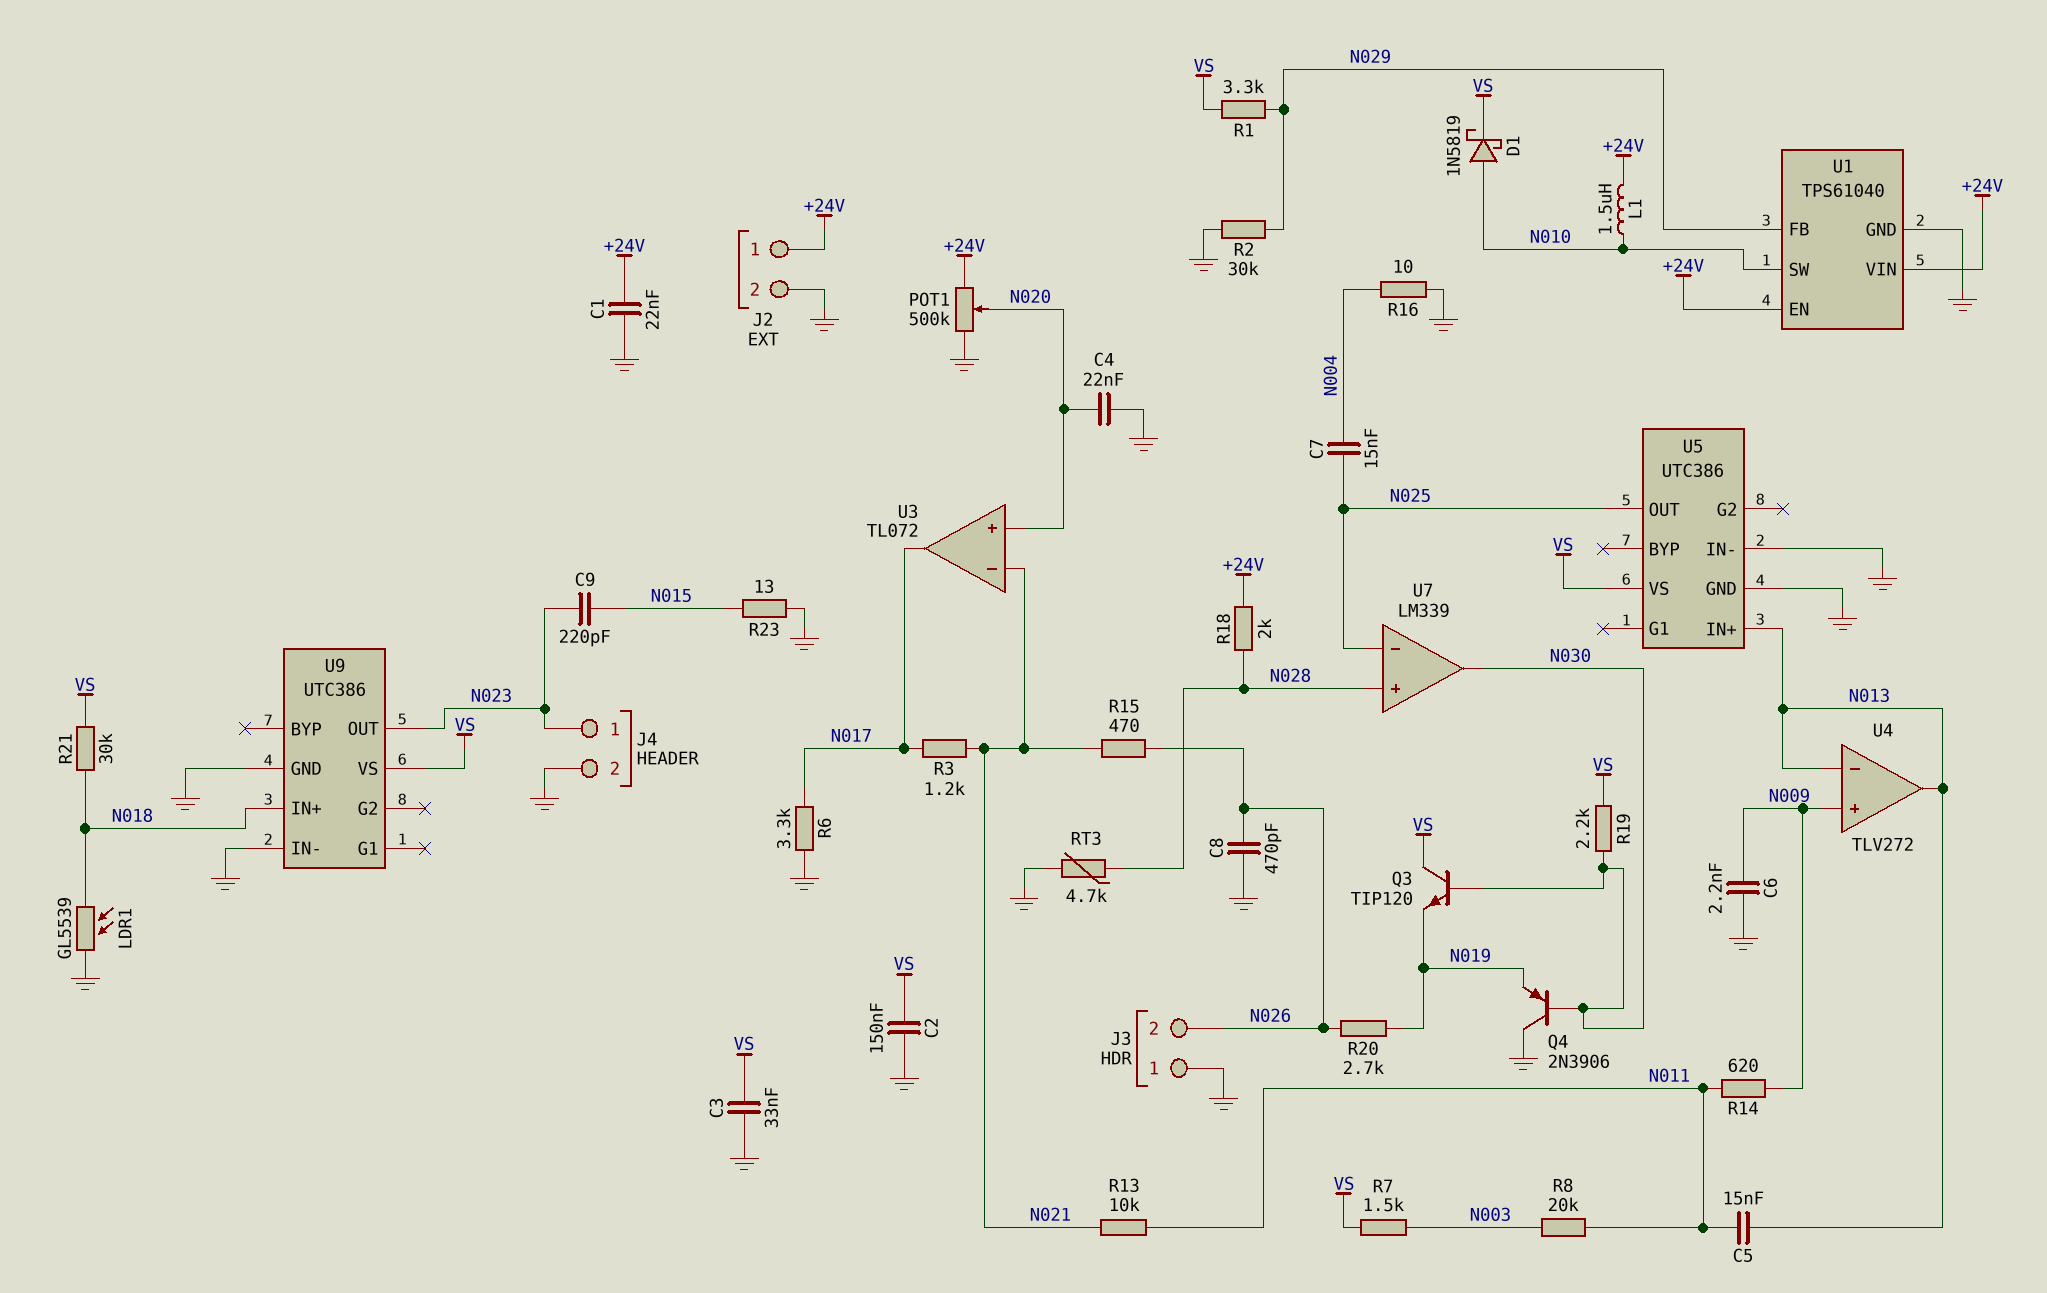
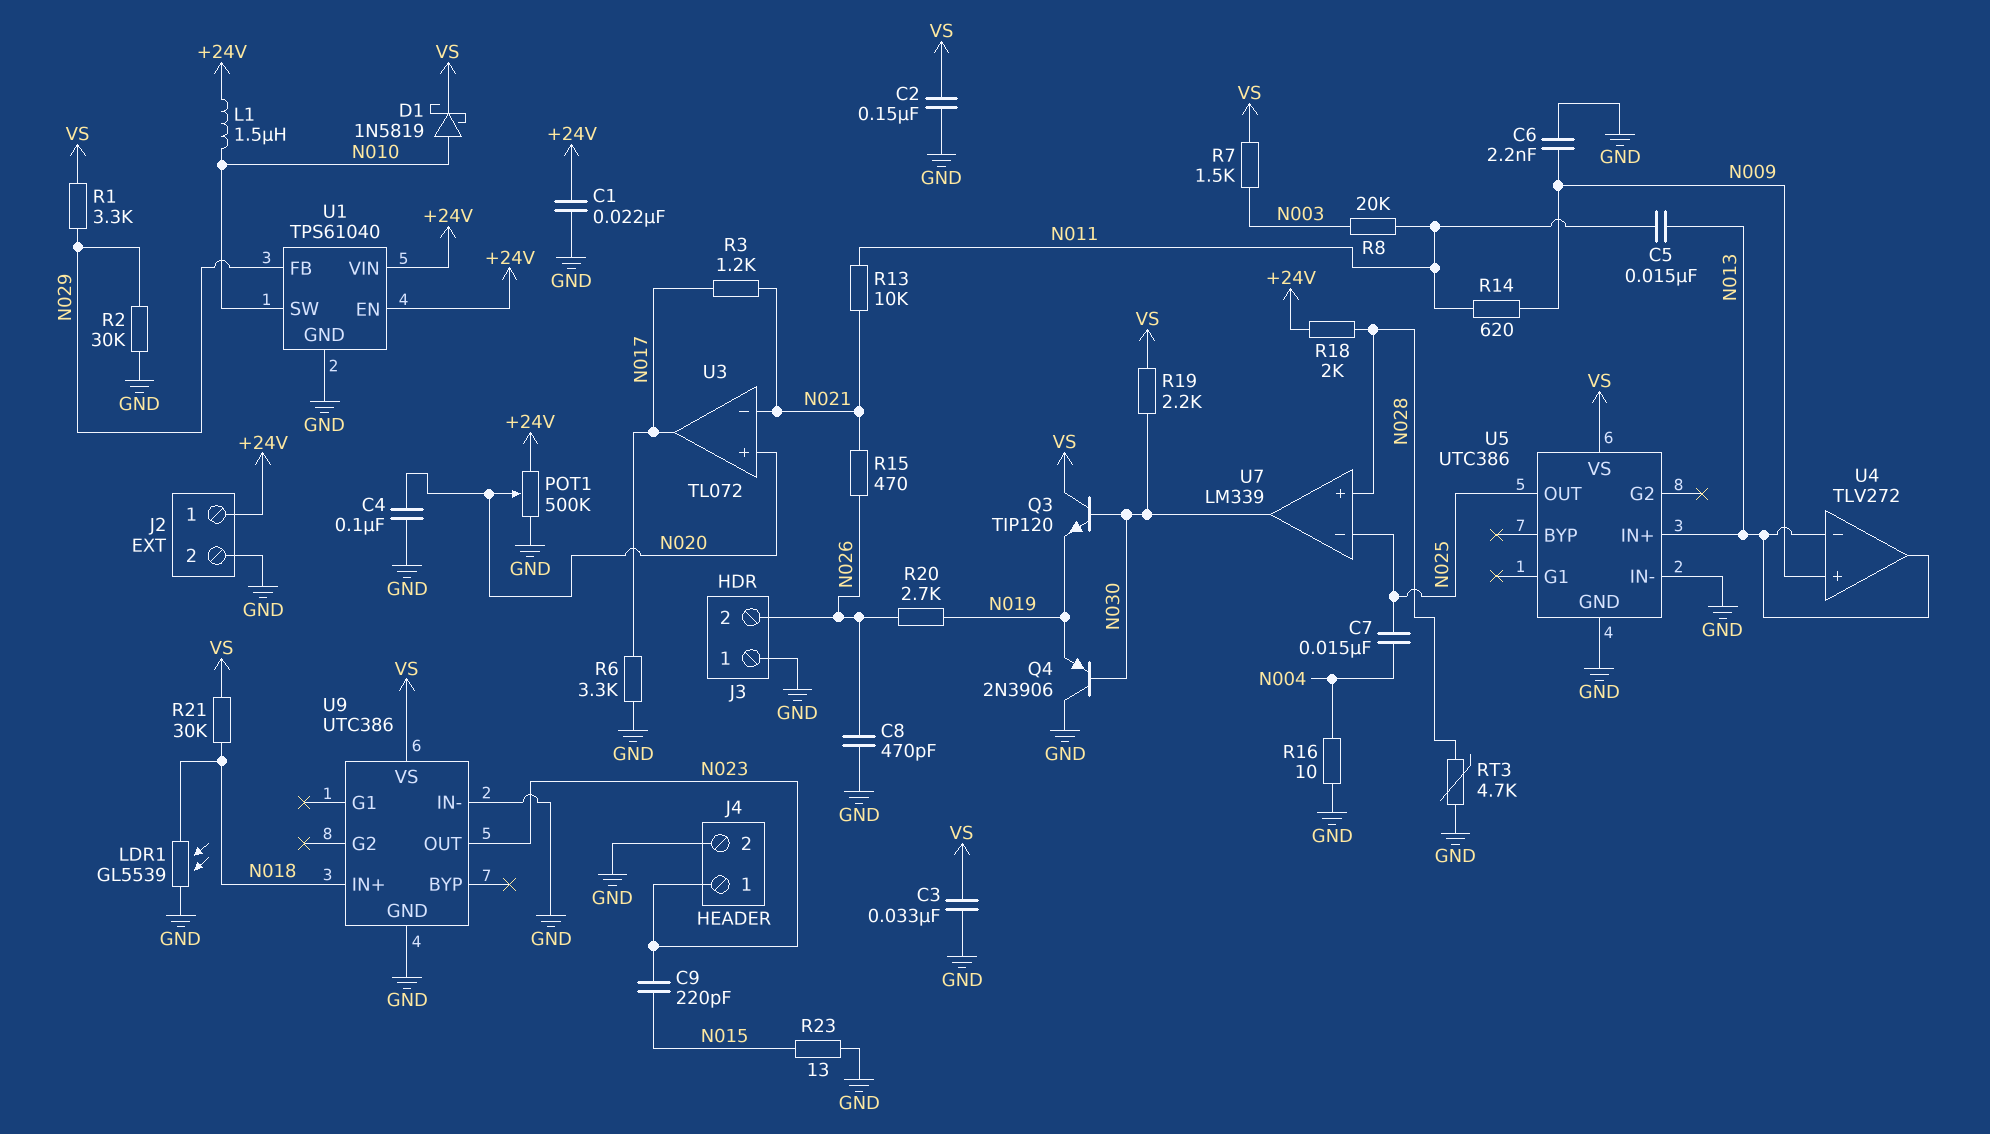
C4: 22nF (GND, N020) -> 100nF (GND, N020)

